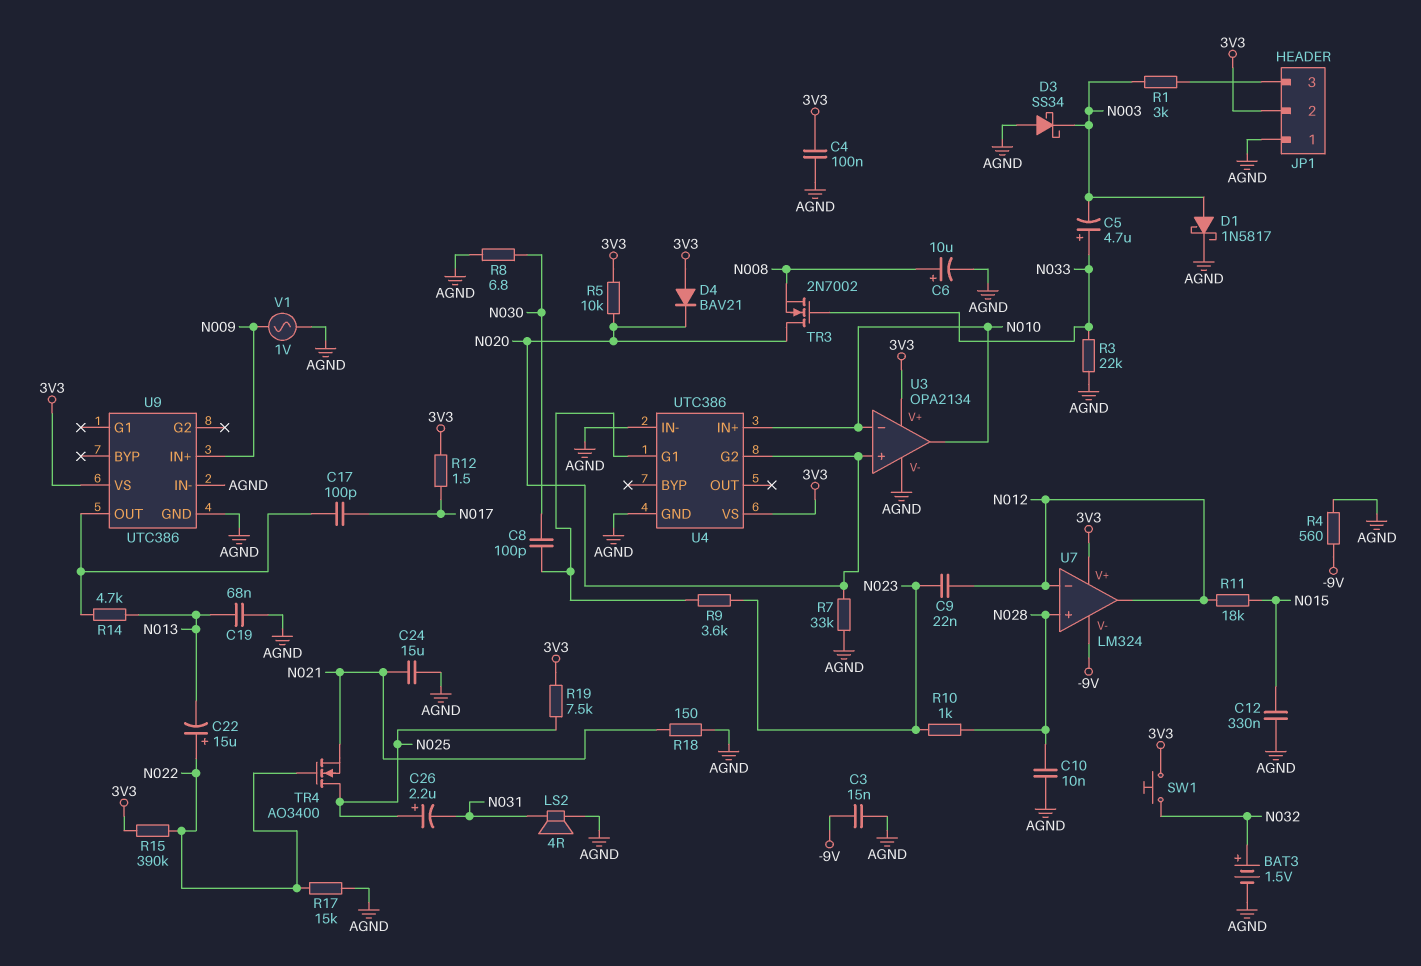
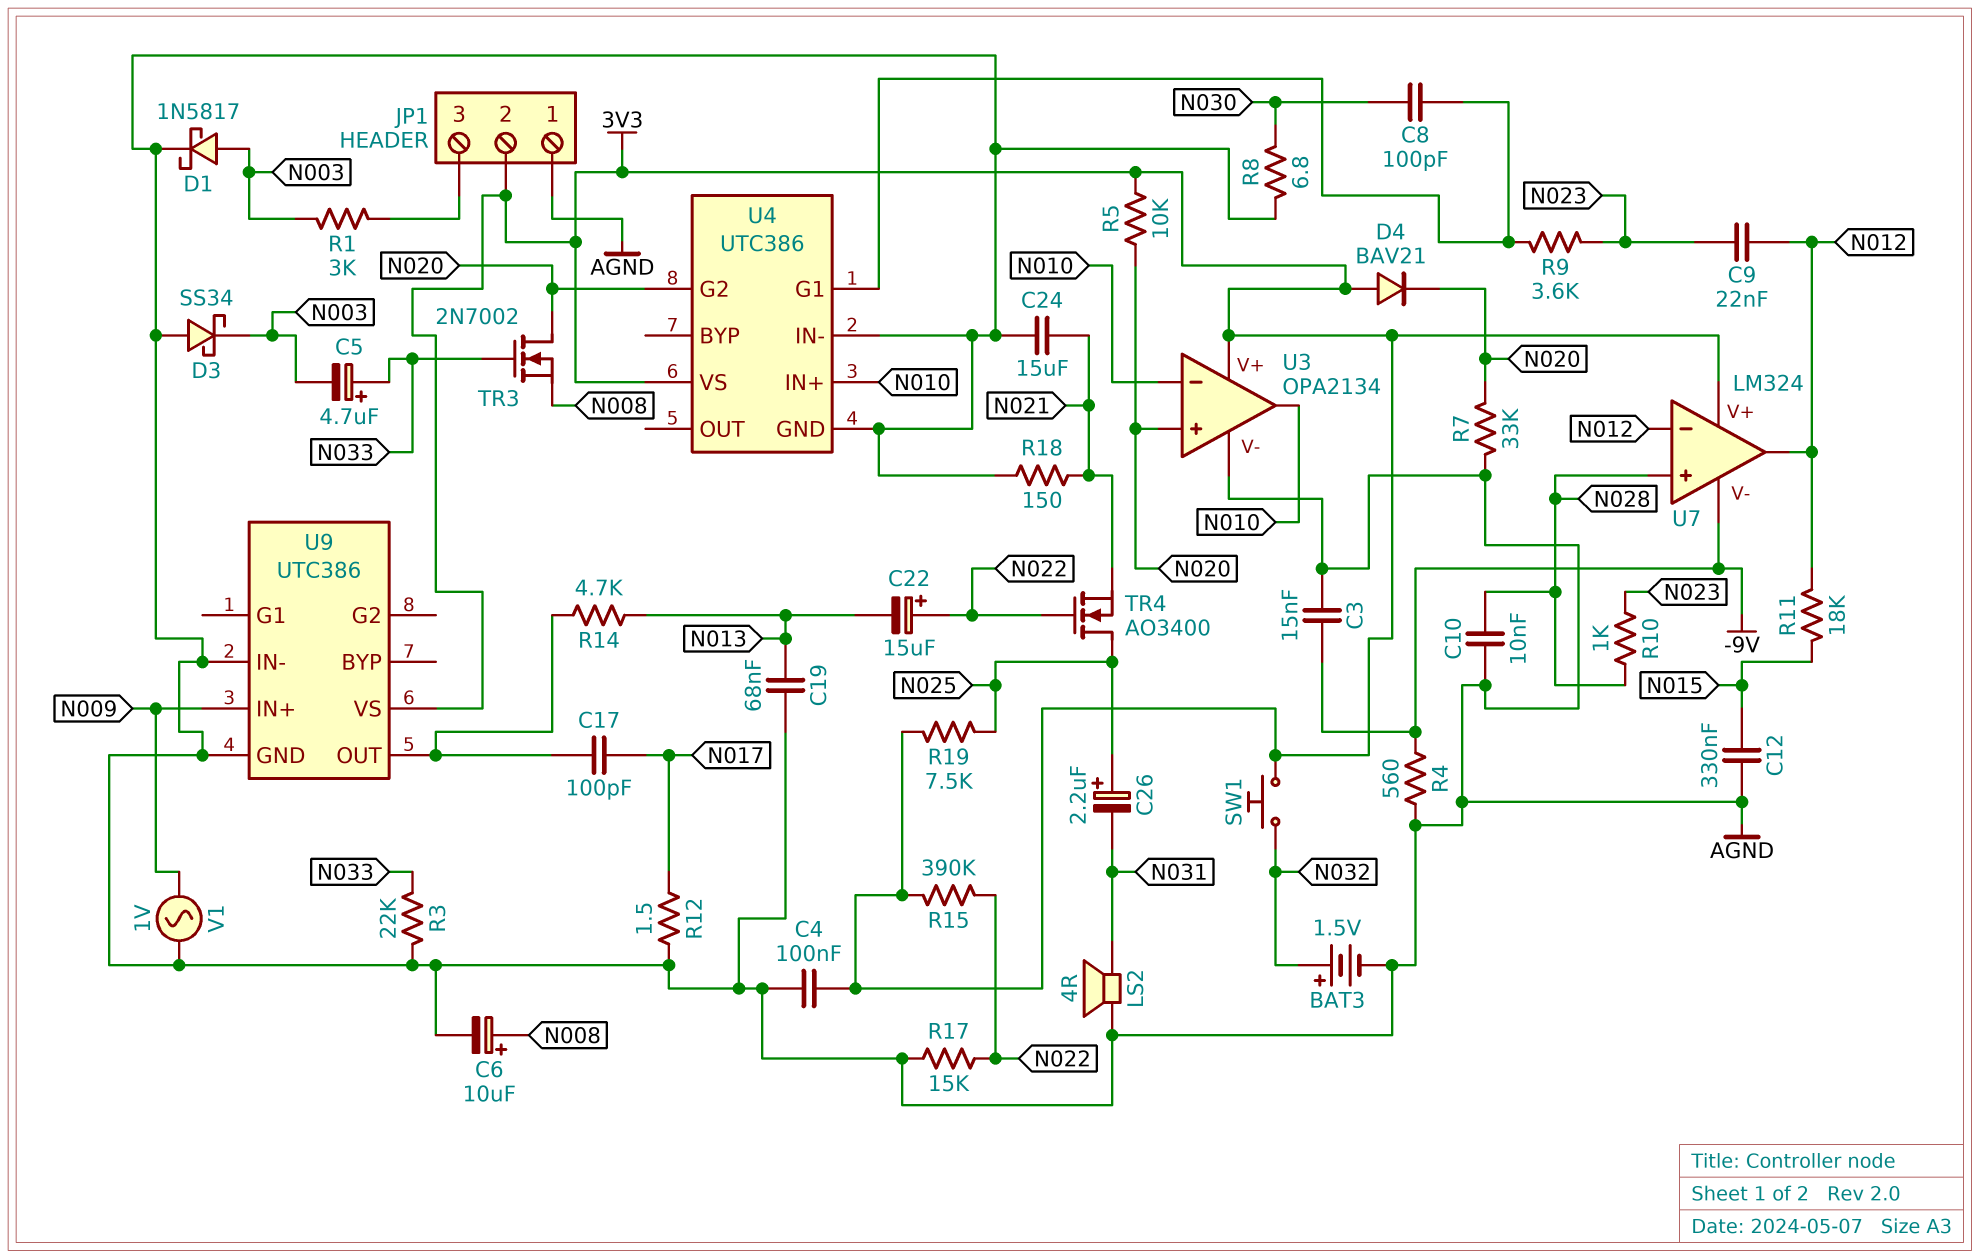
R12: 1.5 (3V3, N017) -> 1.5 (AGND, N017)

